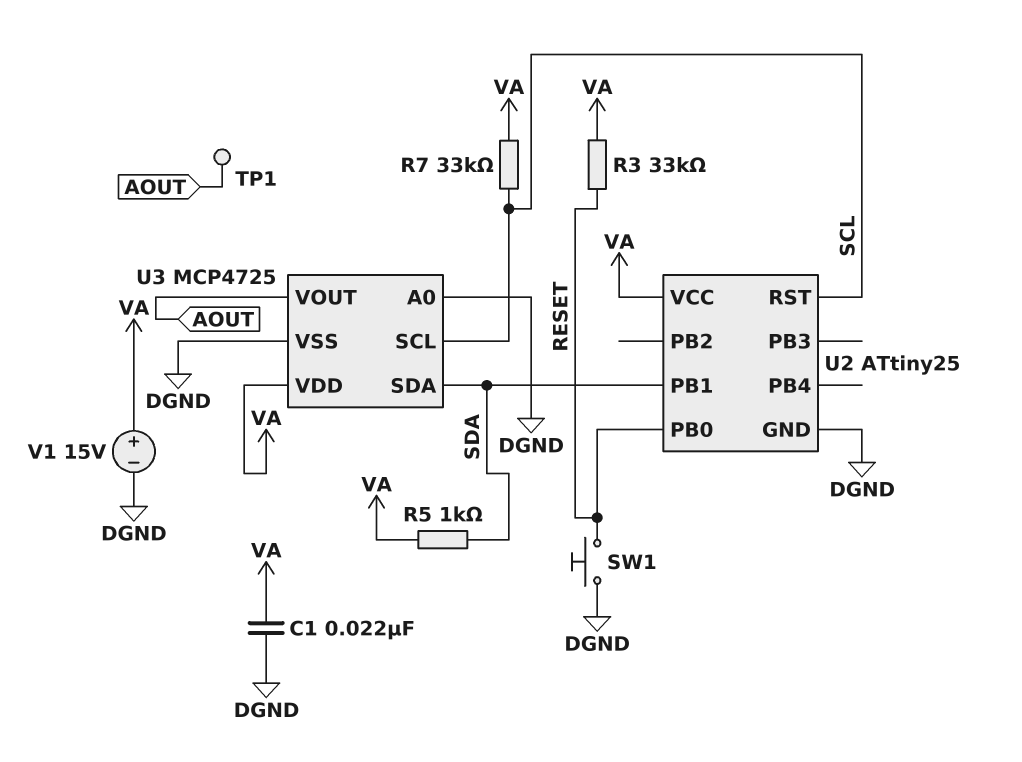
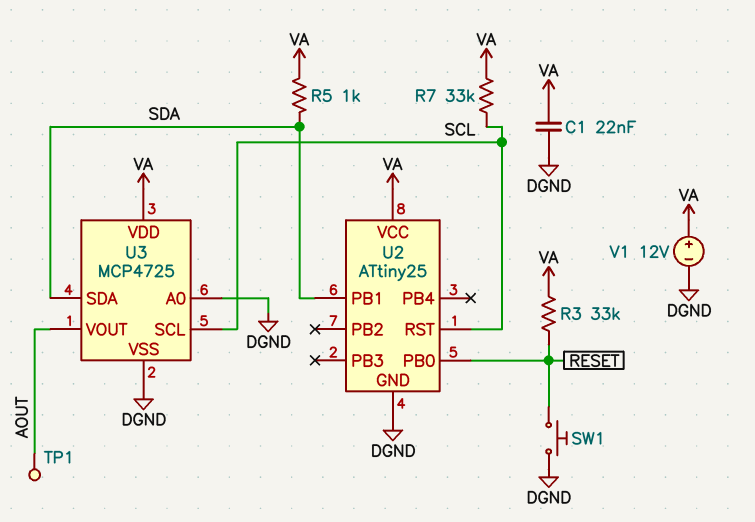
V1: 15V (plus VA, minus DGND) -> 12V (plus VA, minus DGND)

